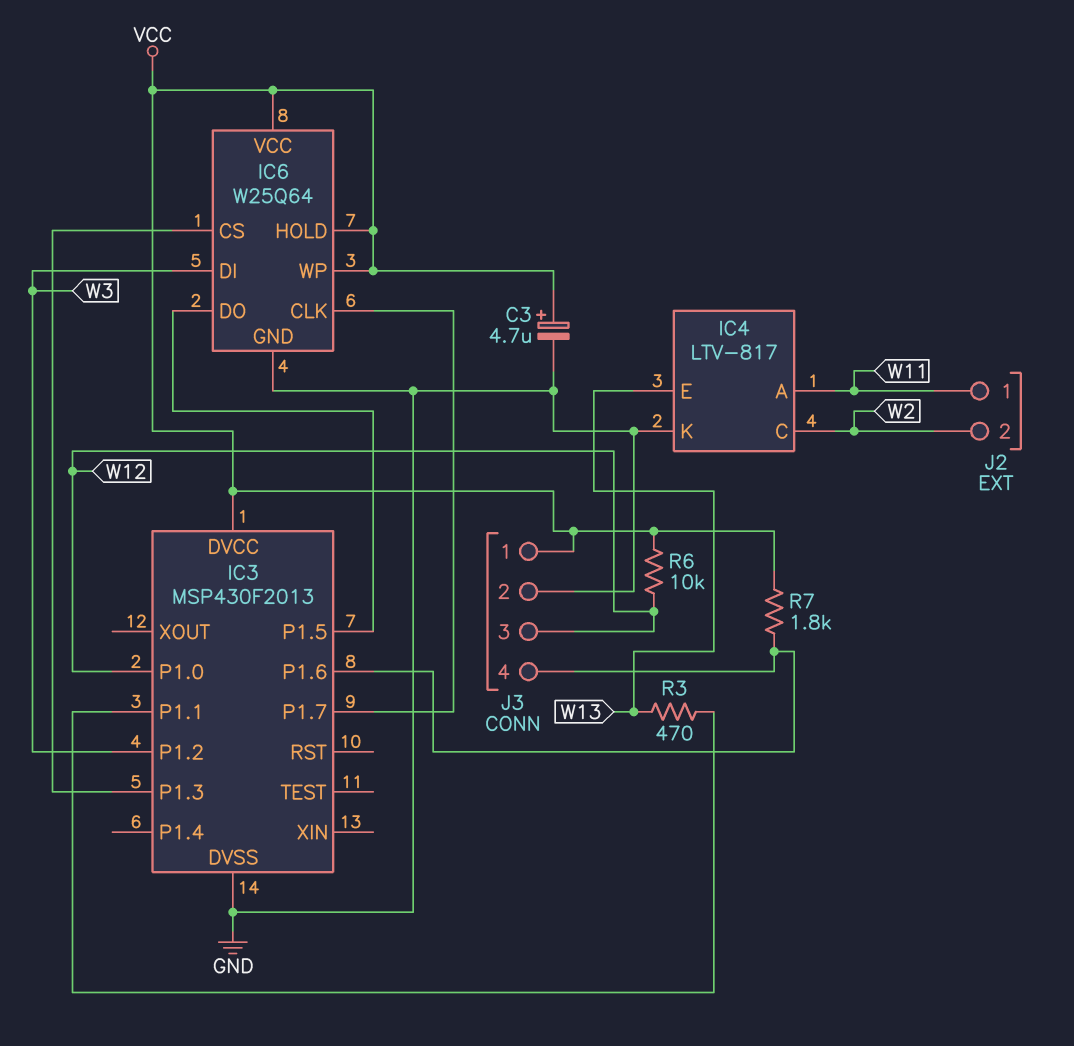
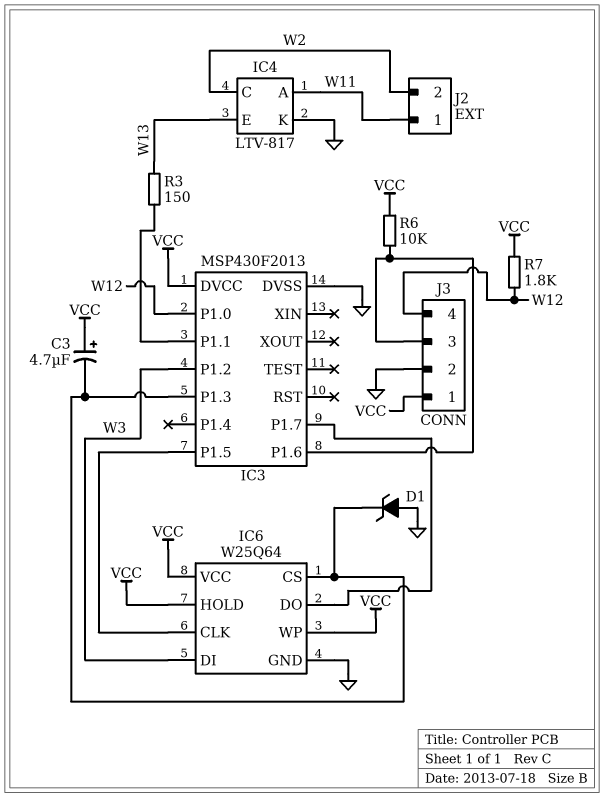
C3: 4.7uF (plus VCC, minus GND) -> 4.7uF (plus VCC, minus IC3/P1.3)
D1: none -> zener (A GND, K IC3/P1.3)
IC6 pin CLK: IC3/P1.7 -> IC3/P1.5
IC6 pin DO: IC3/P1.5 -> IC3/P1.7
J3 pin 3: W12 -> IC3/P1.6
J3 pin 4: IC3/P1.6 -> W12
R3: 470 (IC3/P1.1, W13) -> 150 (IC3/P1.1, W13)
R6: 10k (VCC, W12) -> 10k (IC3/P1.6, VCC)
R7: 1.8k (IC3/P1.6, VCC) -> 1.8k (VCC, W12)

